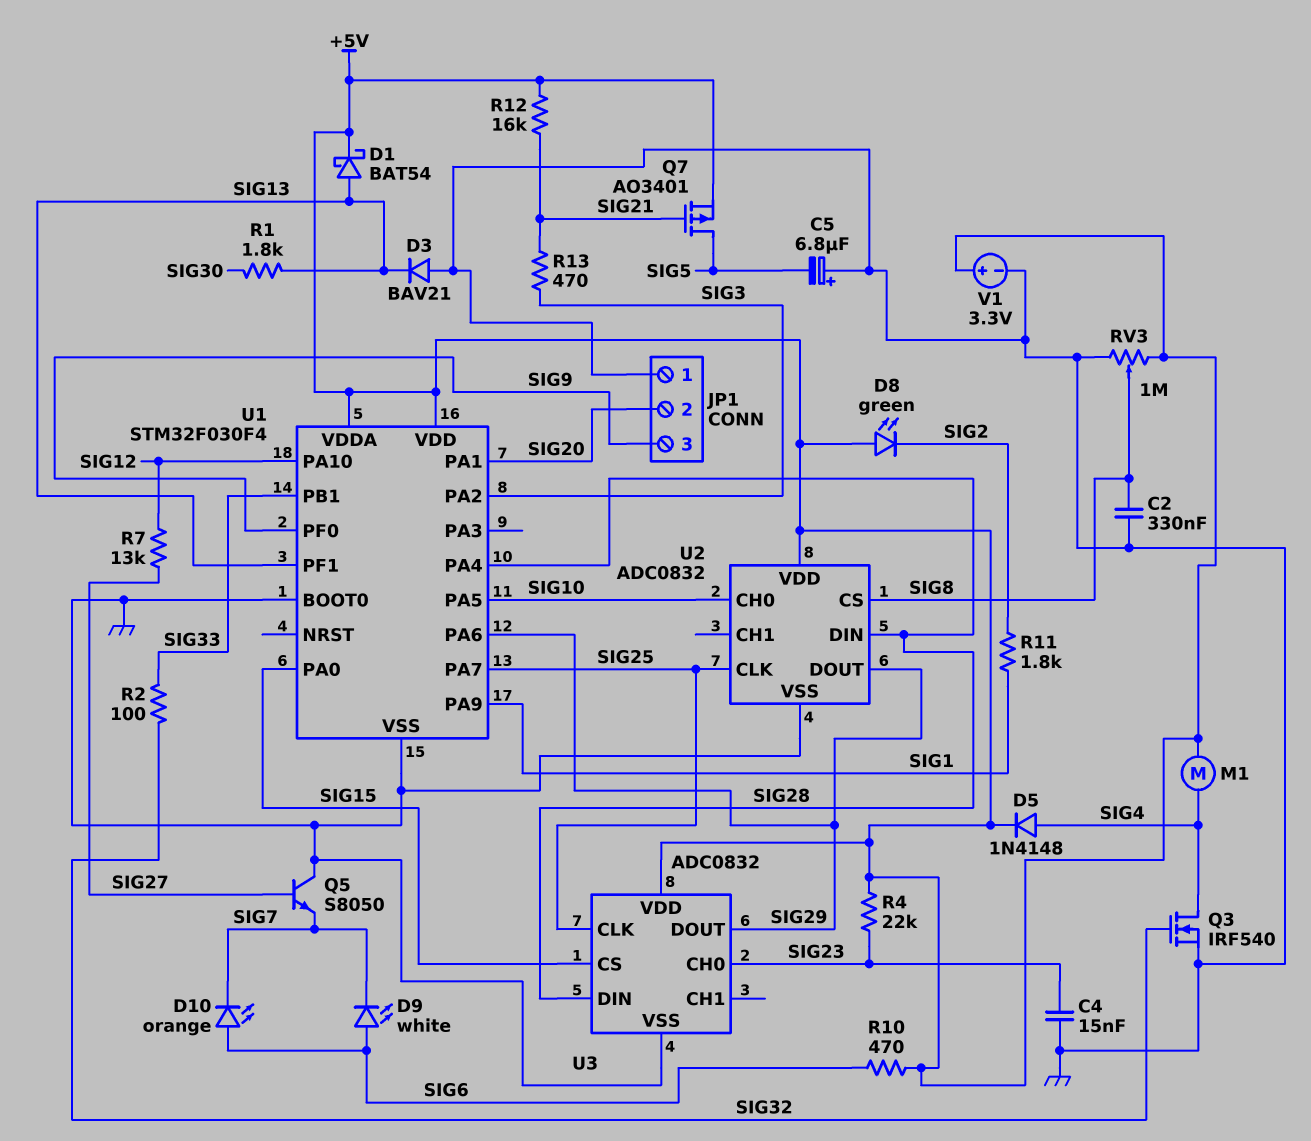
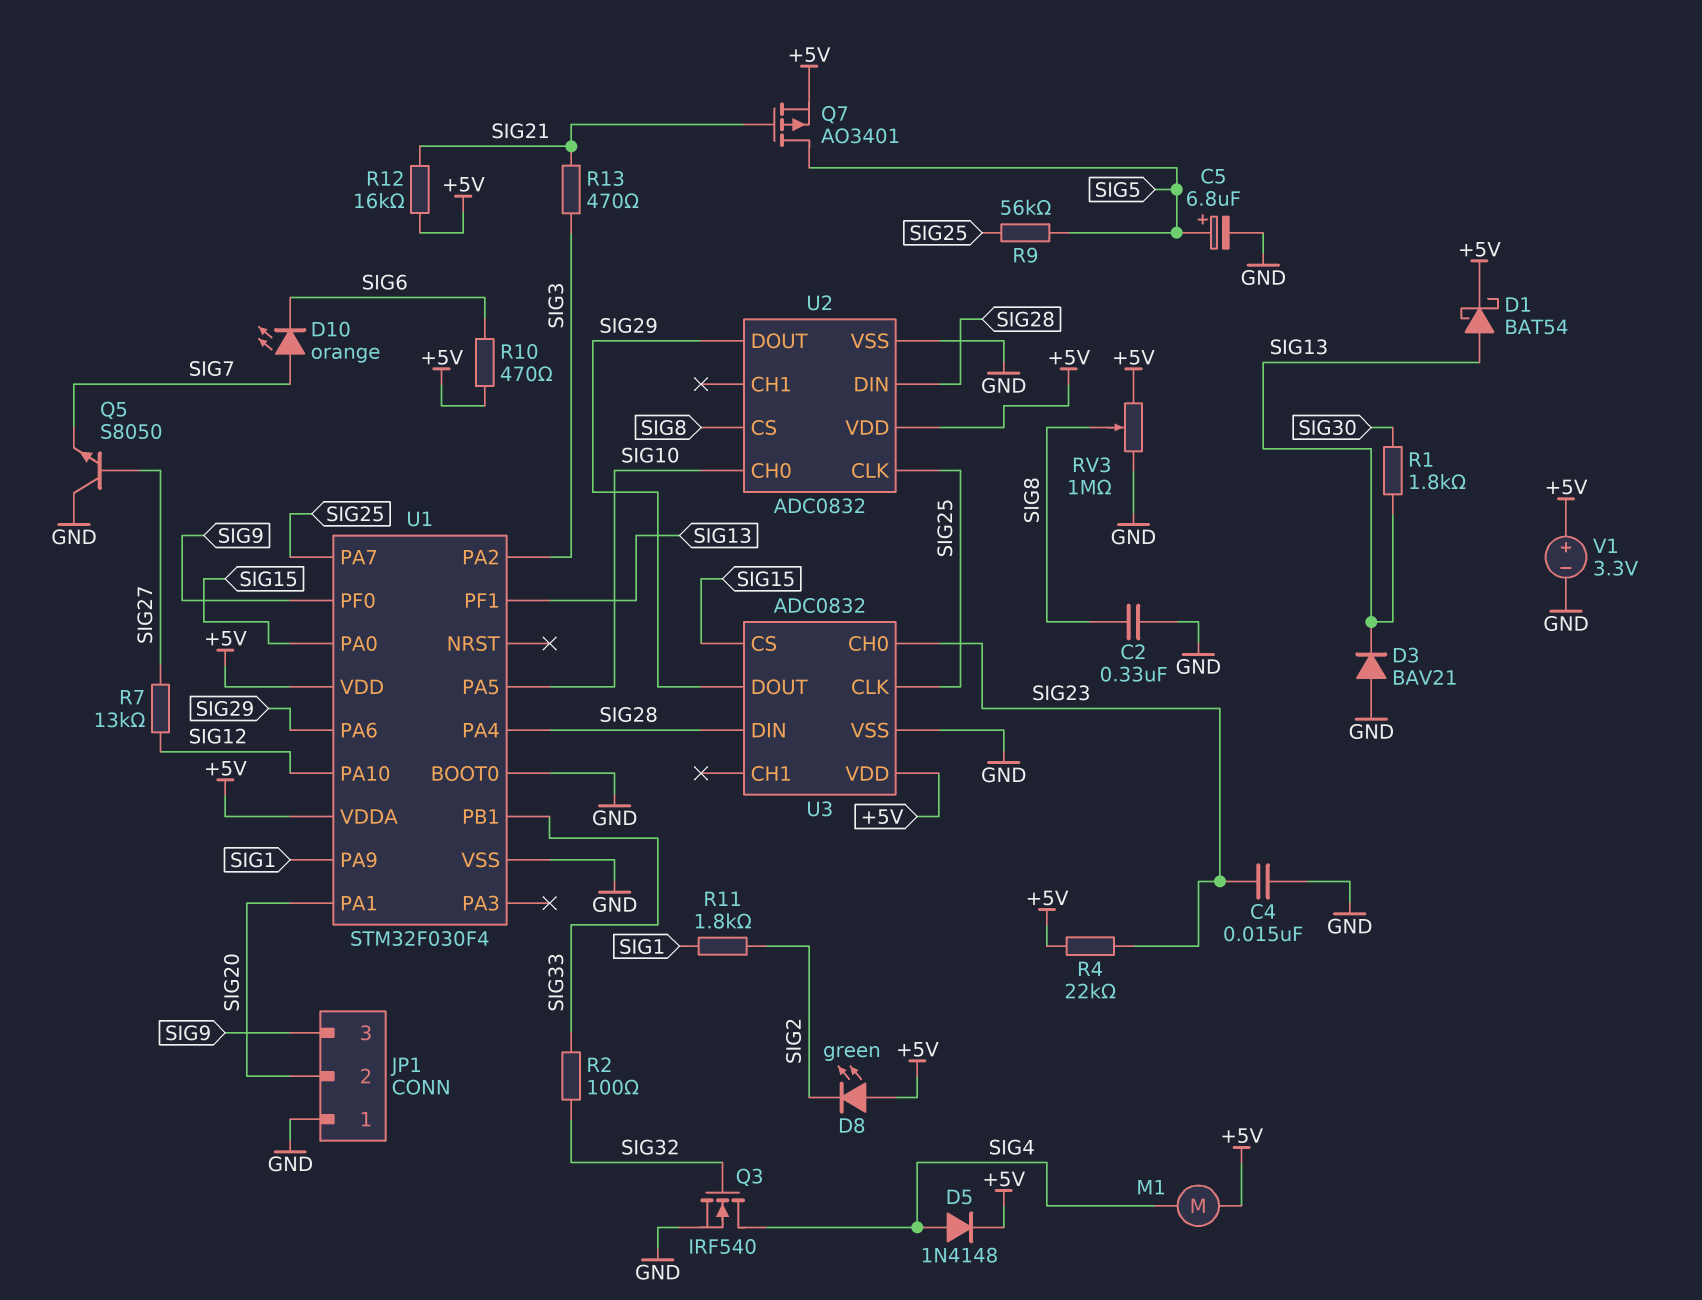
C5: 6.8uF (plus GND, minus SIG5) -> 6.8uF (plus SIG5, minus GND)
D9: LED white (A SIG6, K SIG7) -> none
D10: LED orange (A SIG6, K SIG7) -> LED orange (A SIG7, K SIG6)
R9: none -> 56k (SIG5, SIG25)

